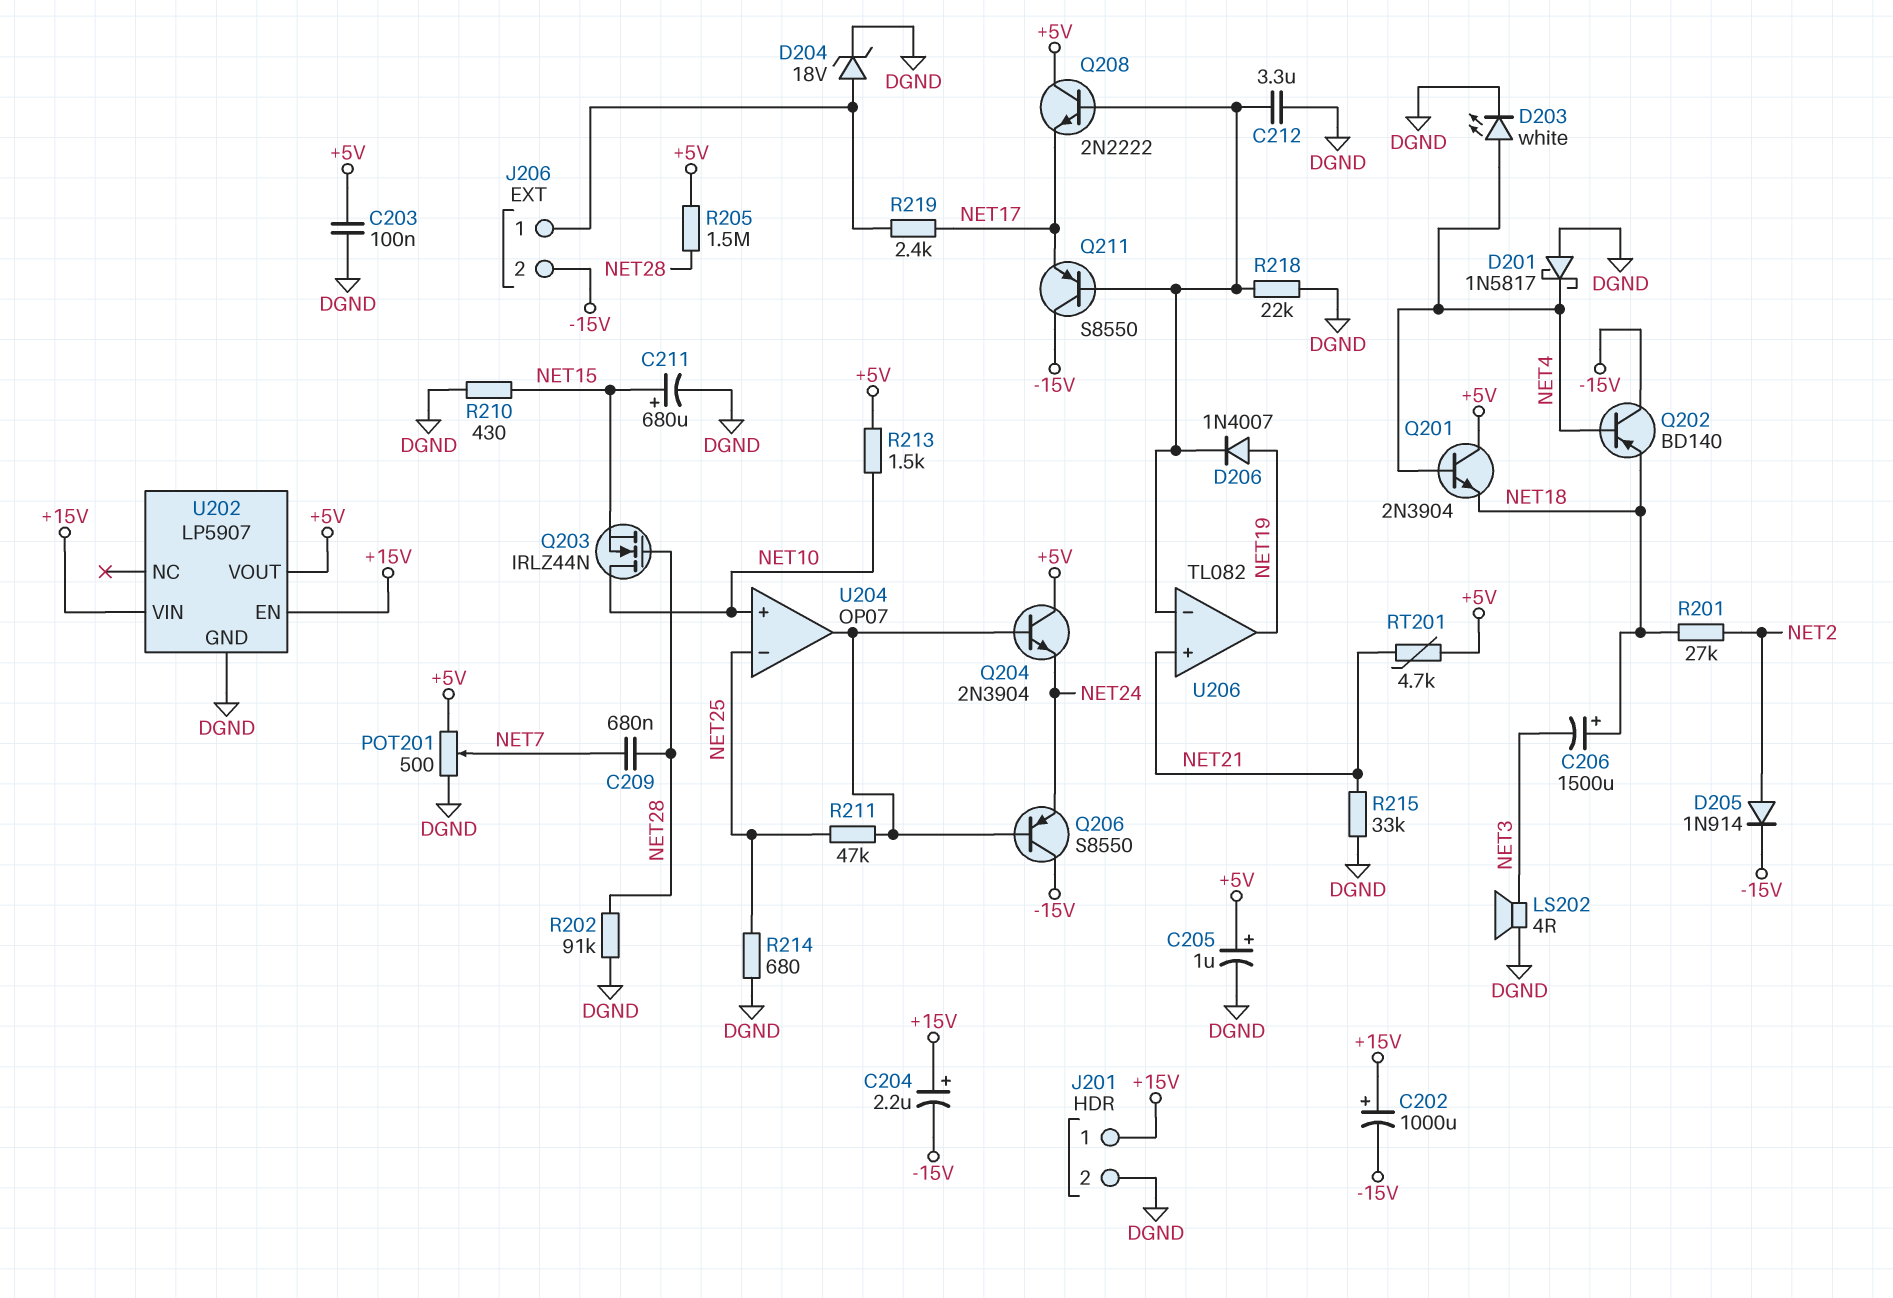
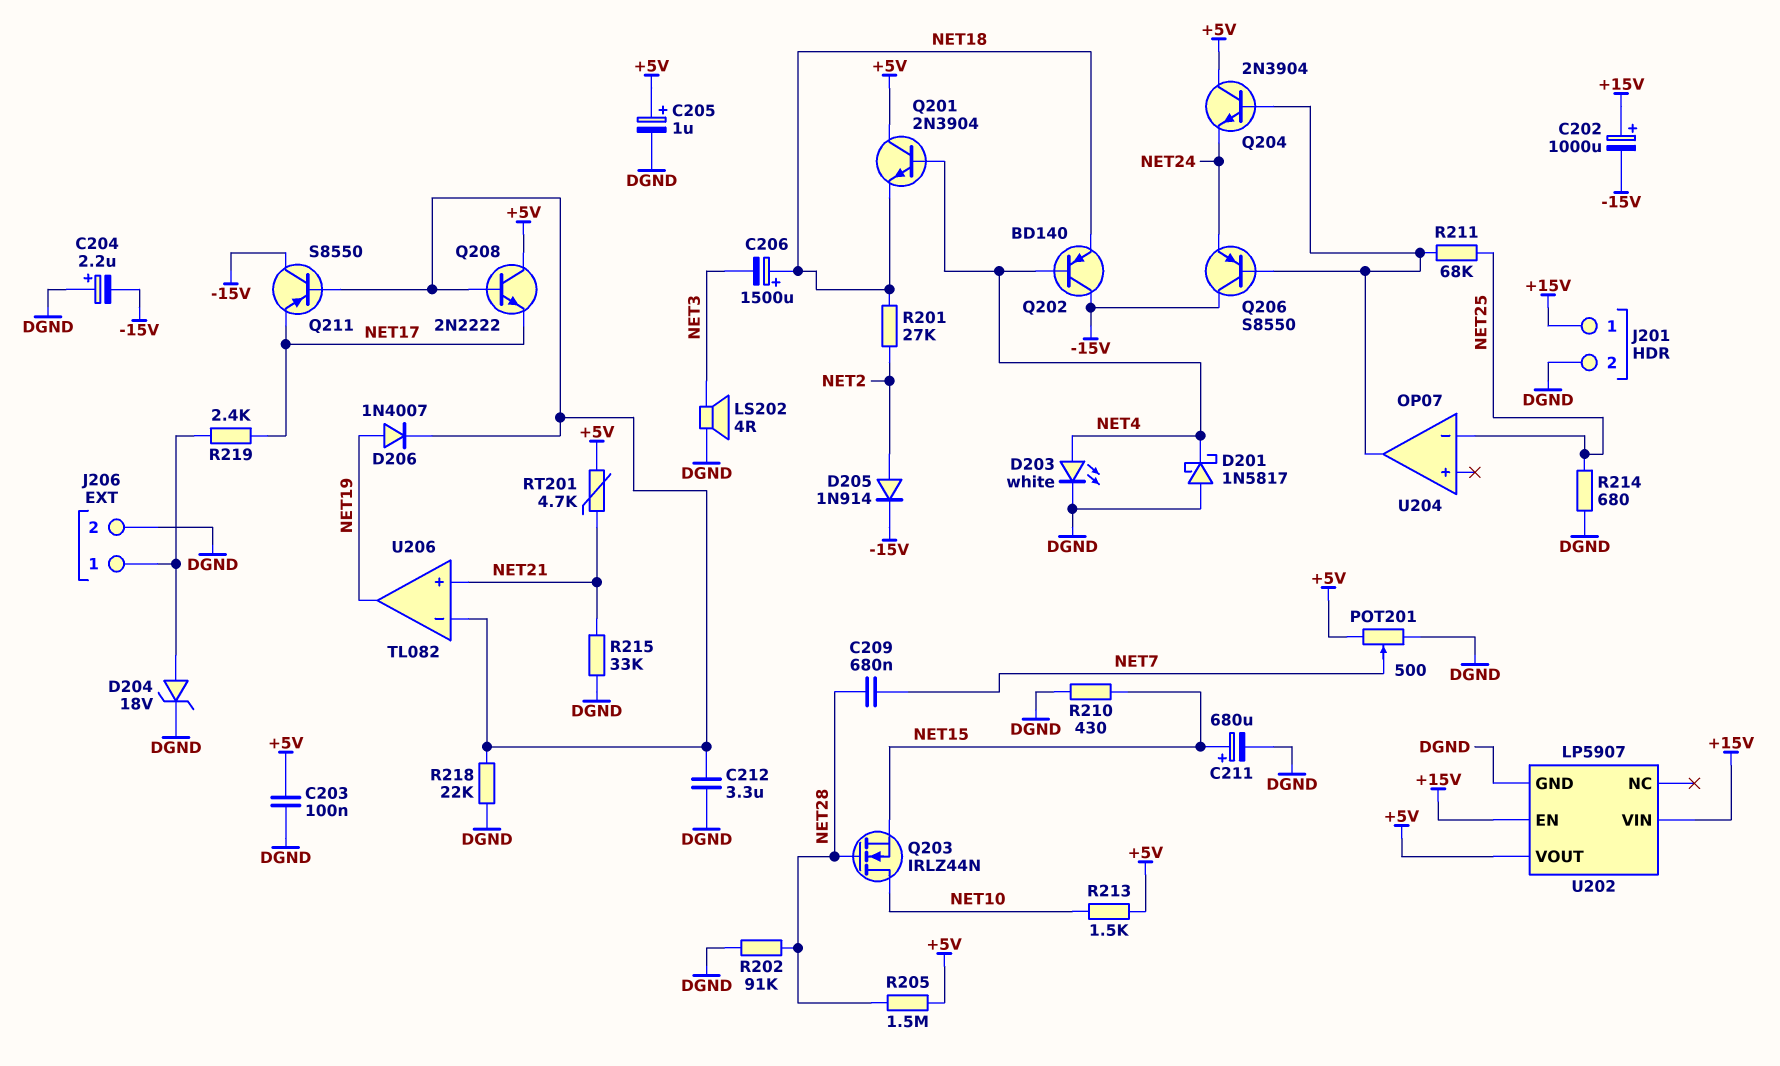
C204: 2.2uF (plus +15V, minus -15V) -> 2.2uF (plus DGND, minus -15V)
J206 pin 2: -15V -> DGND
R211: 47k (NET25, U204/out) -> 68k (NET25, U204/out)
U204 pin in+: NET10 -> none

